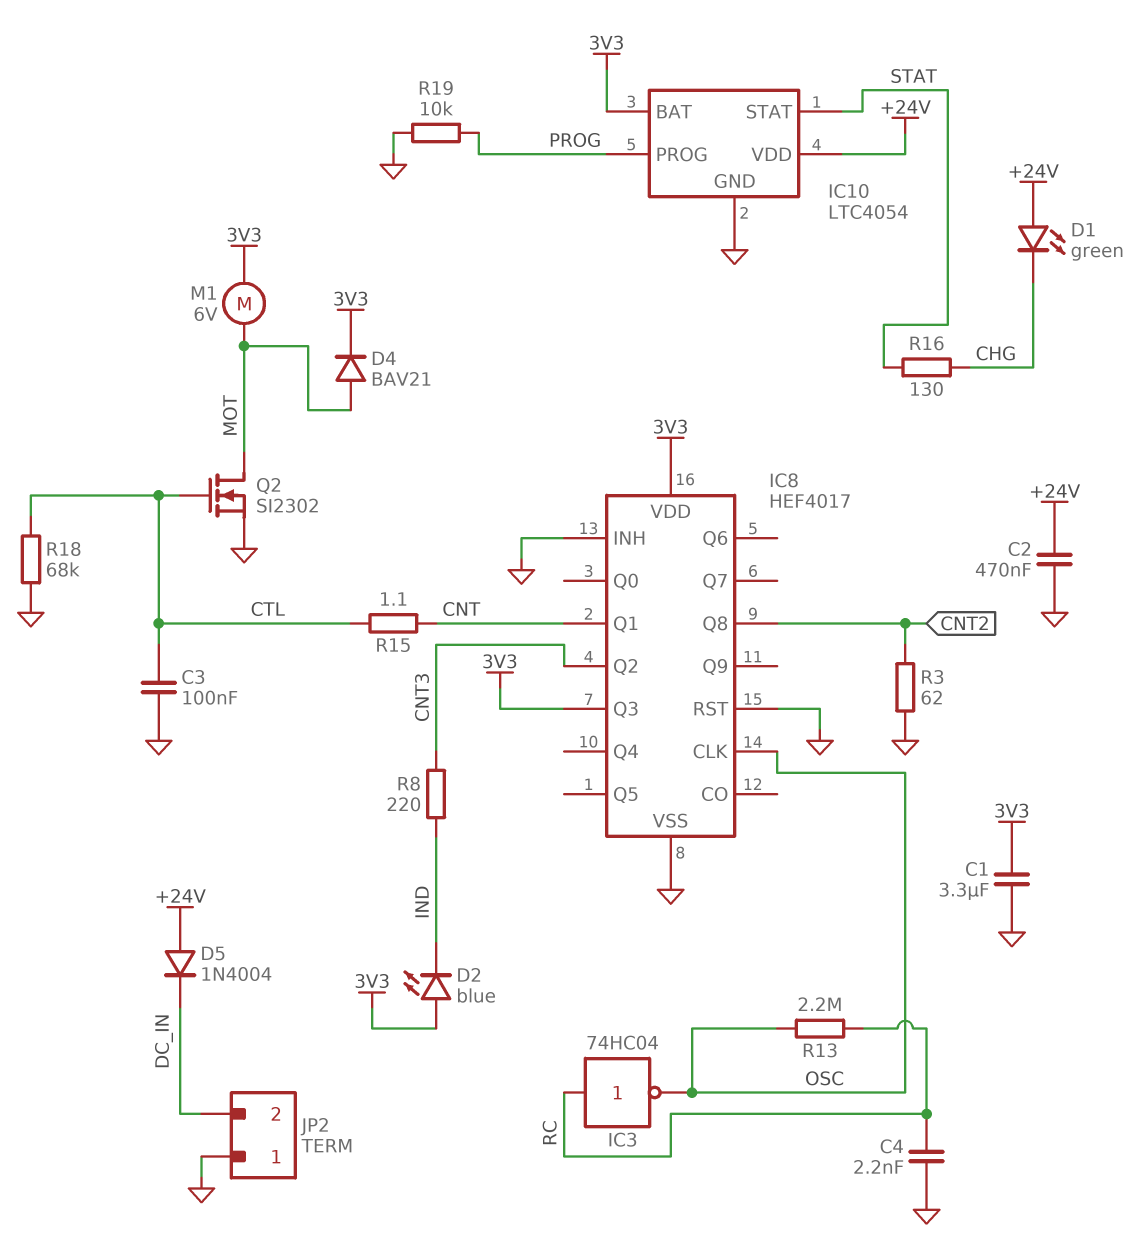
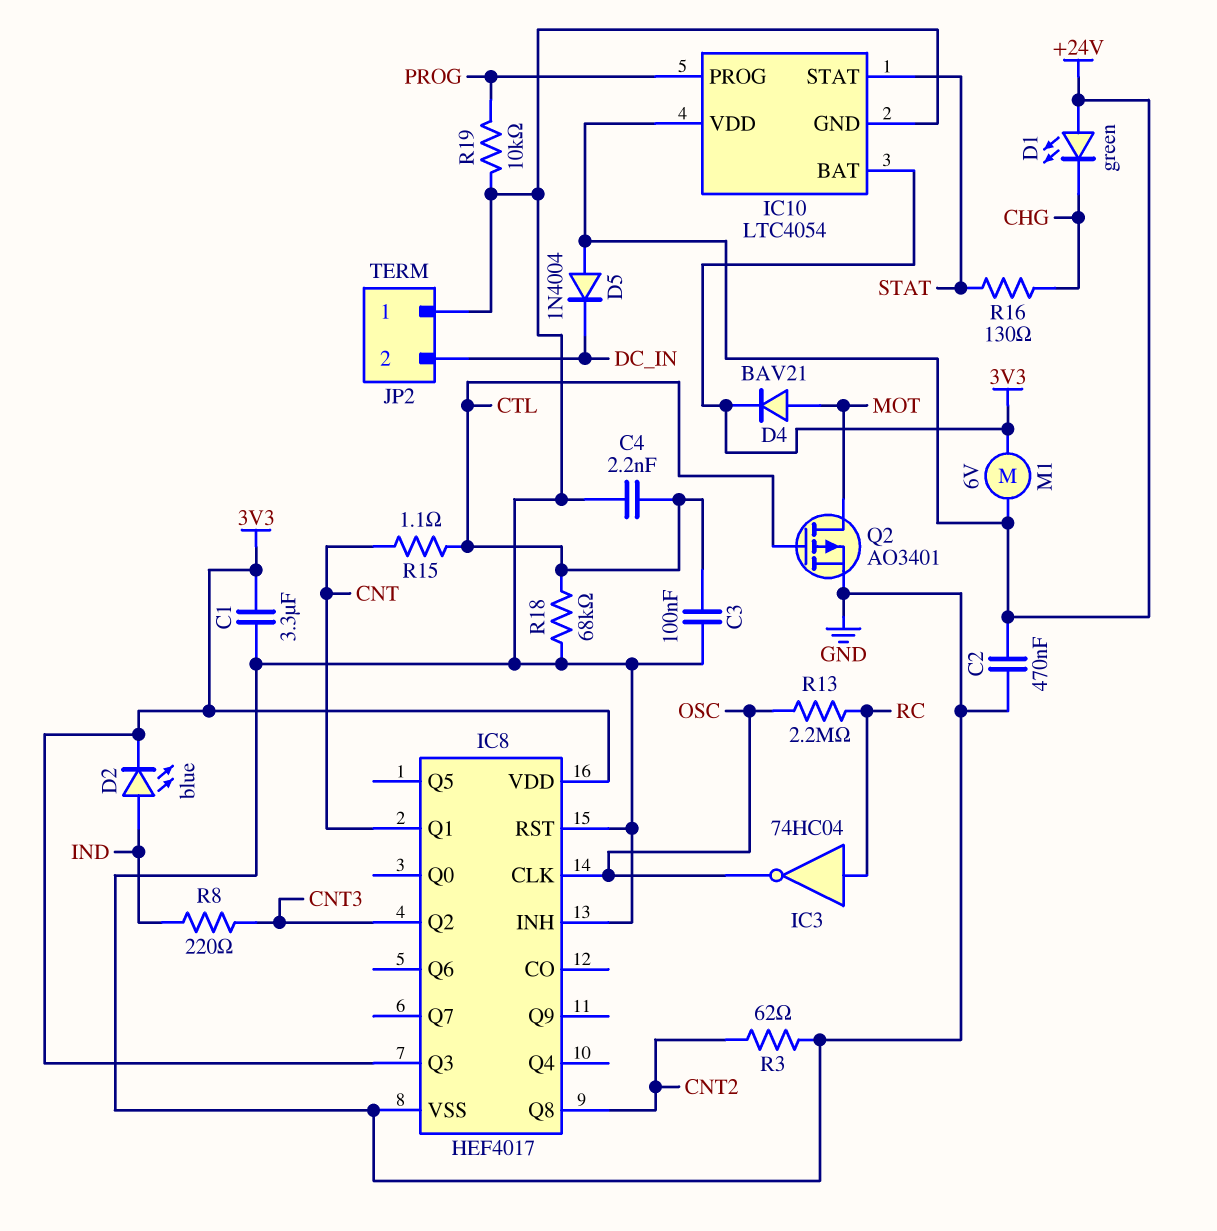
C4: 2.2nF (GND, RC) -> 2.2nF (CTL, GND)
D2: LED blue (A 3V3, K IND) -> LED blue (A IND, K 3V3)
M1: motor 6V (3V3, MOT) -> motor 6V (+24V, 3V3)
Q2: NMOS SI2302 (G CTL, D MOT, S GND) -> PMOS AO3401 (G CTL, D MOT, S GND)

